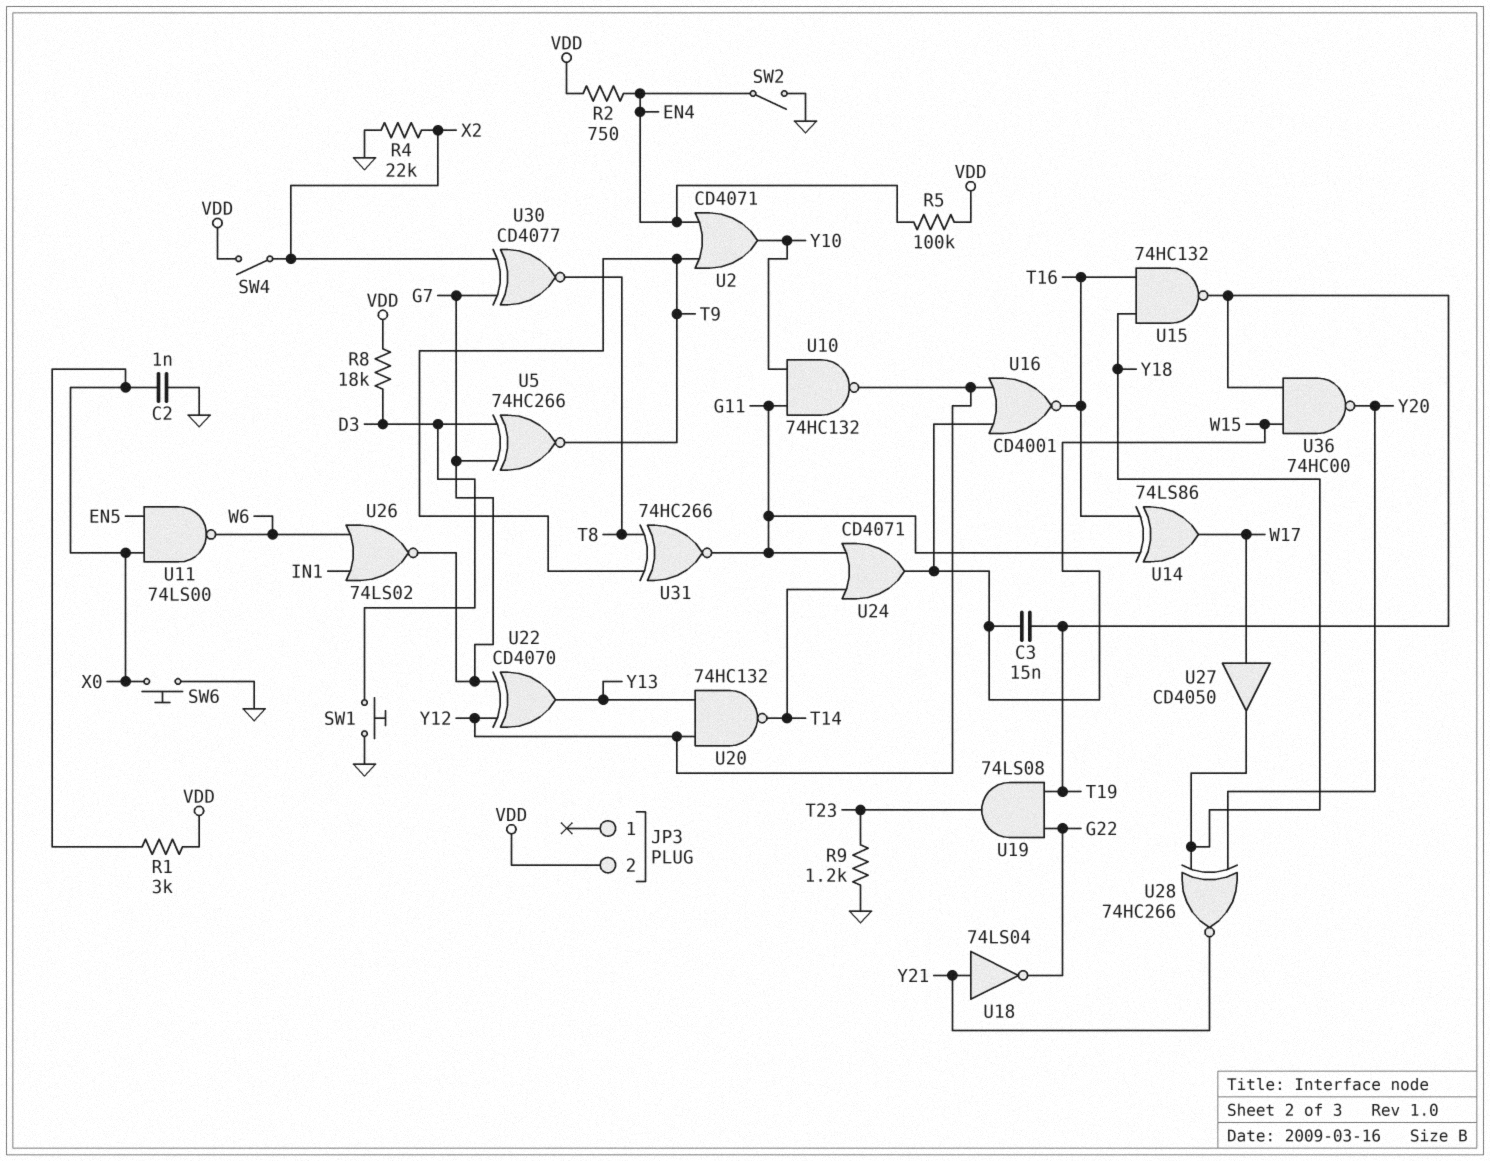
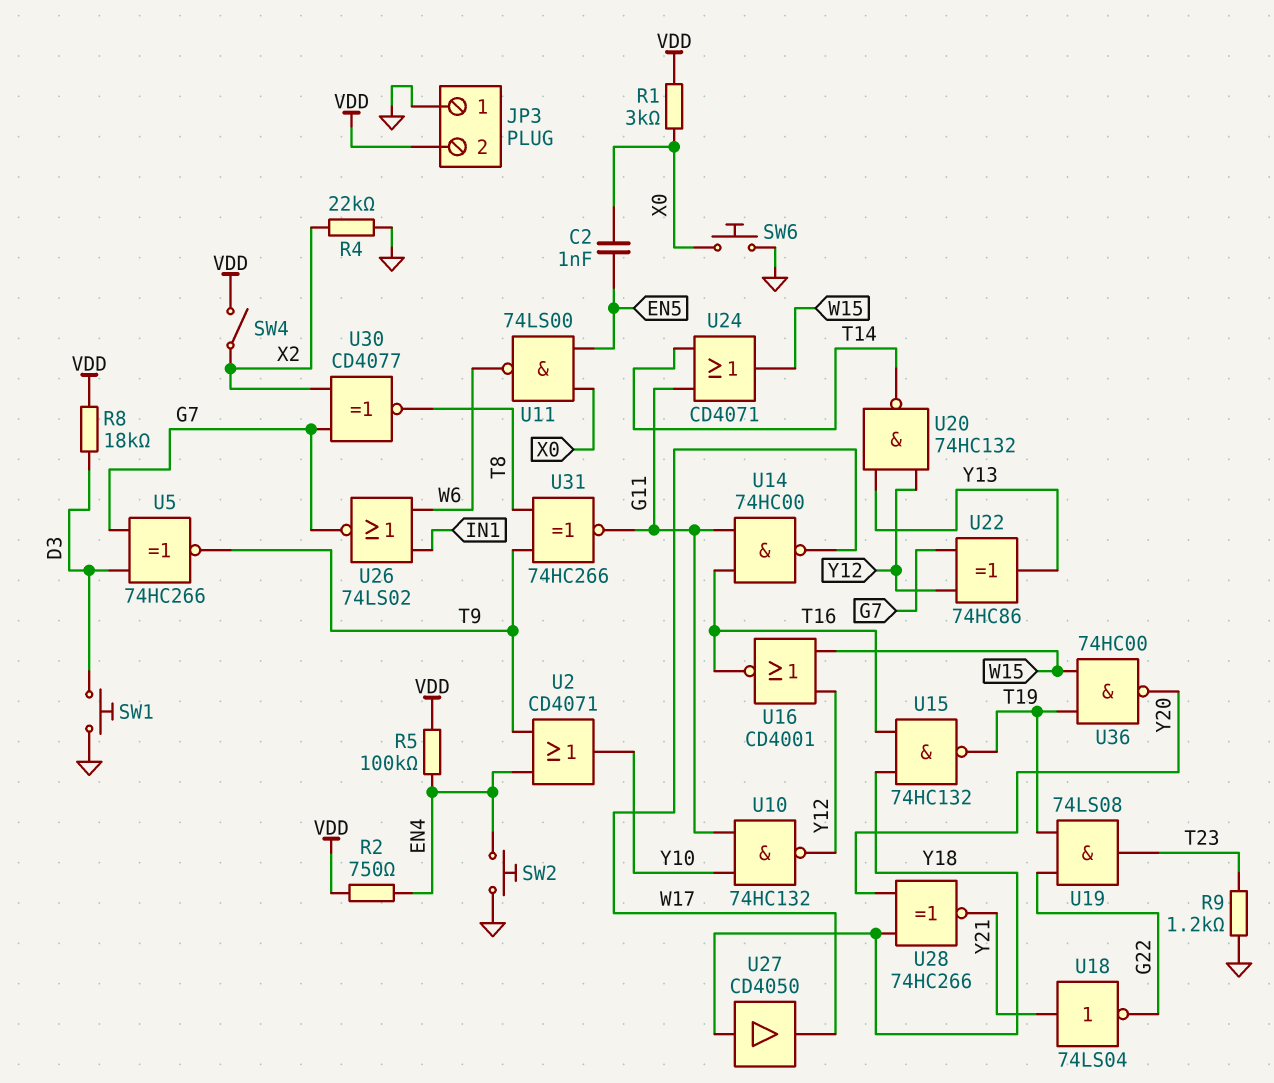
C2: 1nF (GND, X0) -> 1nF (EN5, X0)
C3: 15nF (T19, W15) -> none
JP3 pin 1: none -> GND
SW2: switch (EN4, GND) -> button (EN4, GND)
U14: XOR 74LS86 (in G11, in T16, out W17) -> NAND 74HC00 (in G11, in T16, out W17)
U22: XOR CD4070 (in G7, in Y12, out Y13) -> XOR 74HC86 (in G7, in Y12, out Y13)
U27: buffer CD4050 (in W17, out Y18) -> buffer CD4050 (in Y18, out W17)

